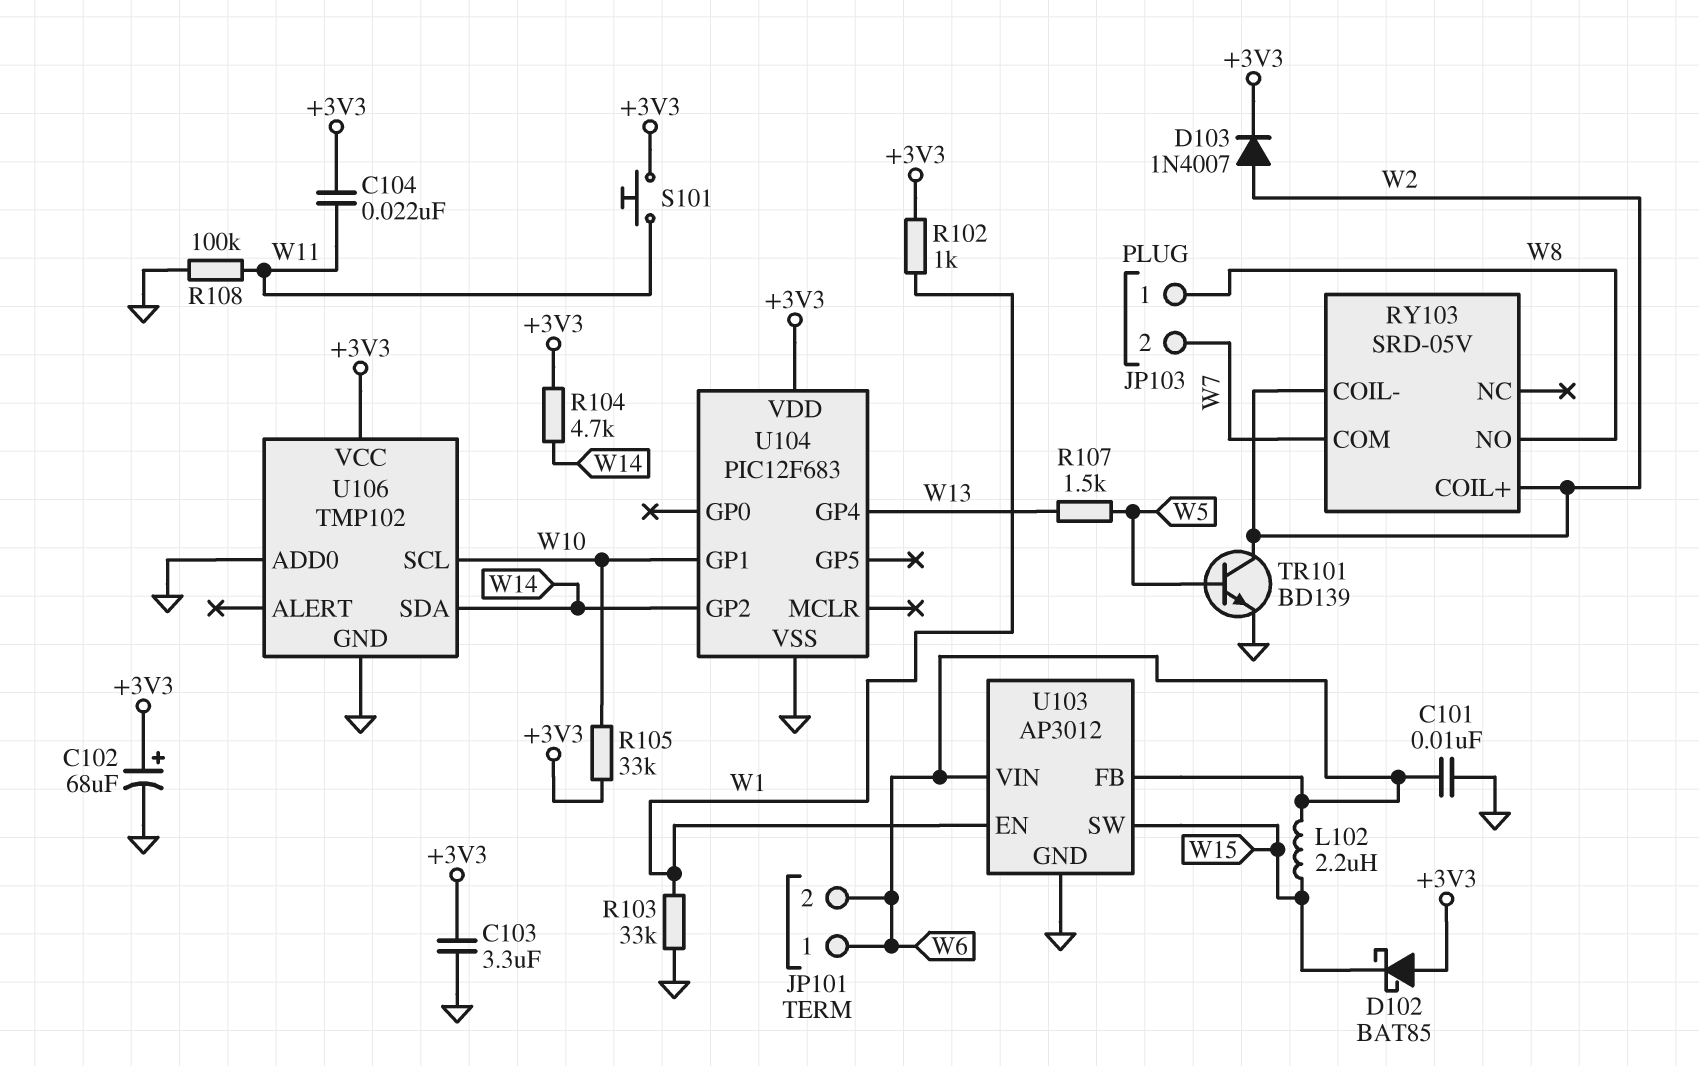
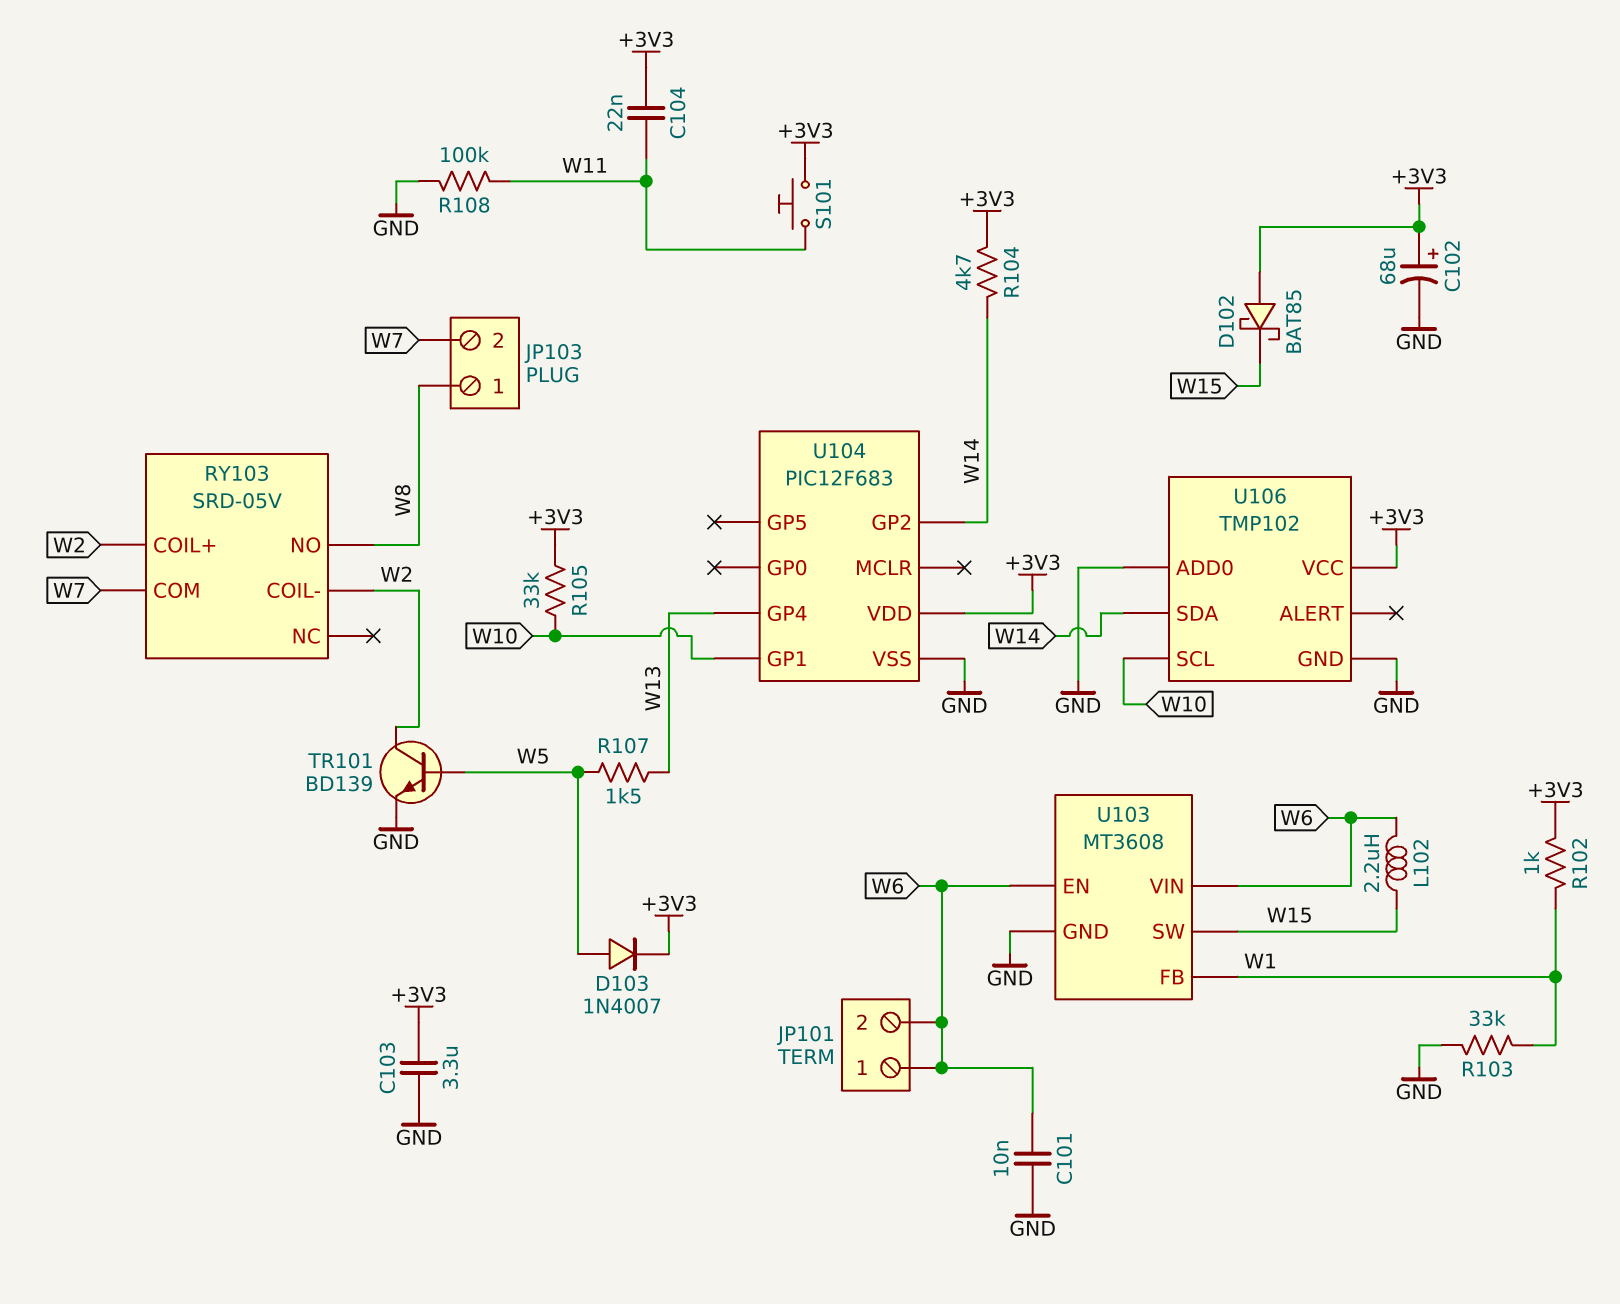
D103: diode 1N4007 (A W2, K +3V3) -> diode 1N4007 (A W5, K +3V3)
U103: AP3012 -> MT3608
U103 pin EN: W1 -> W6
U103 pin FB: W6 -> W1

